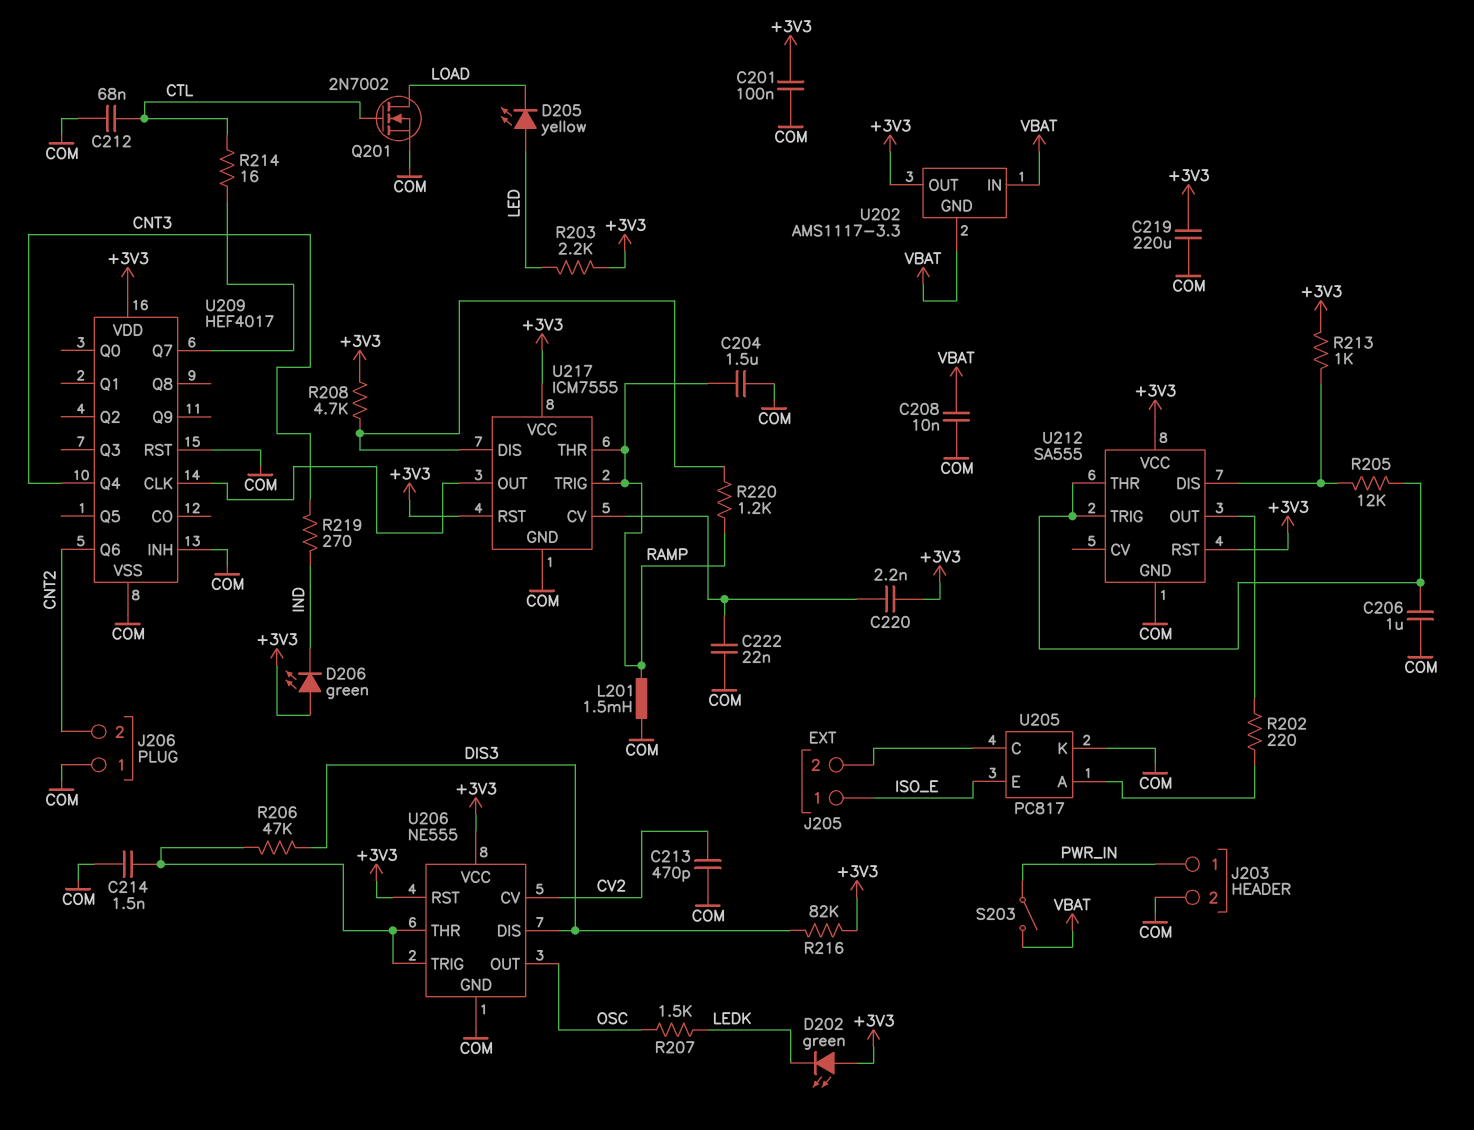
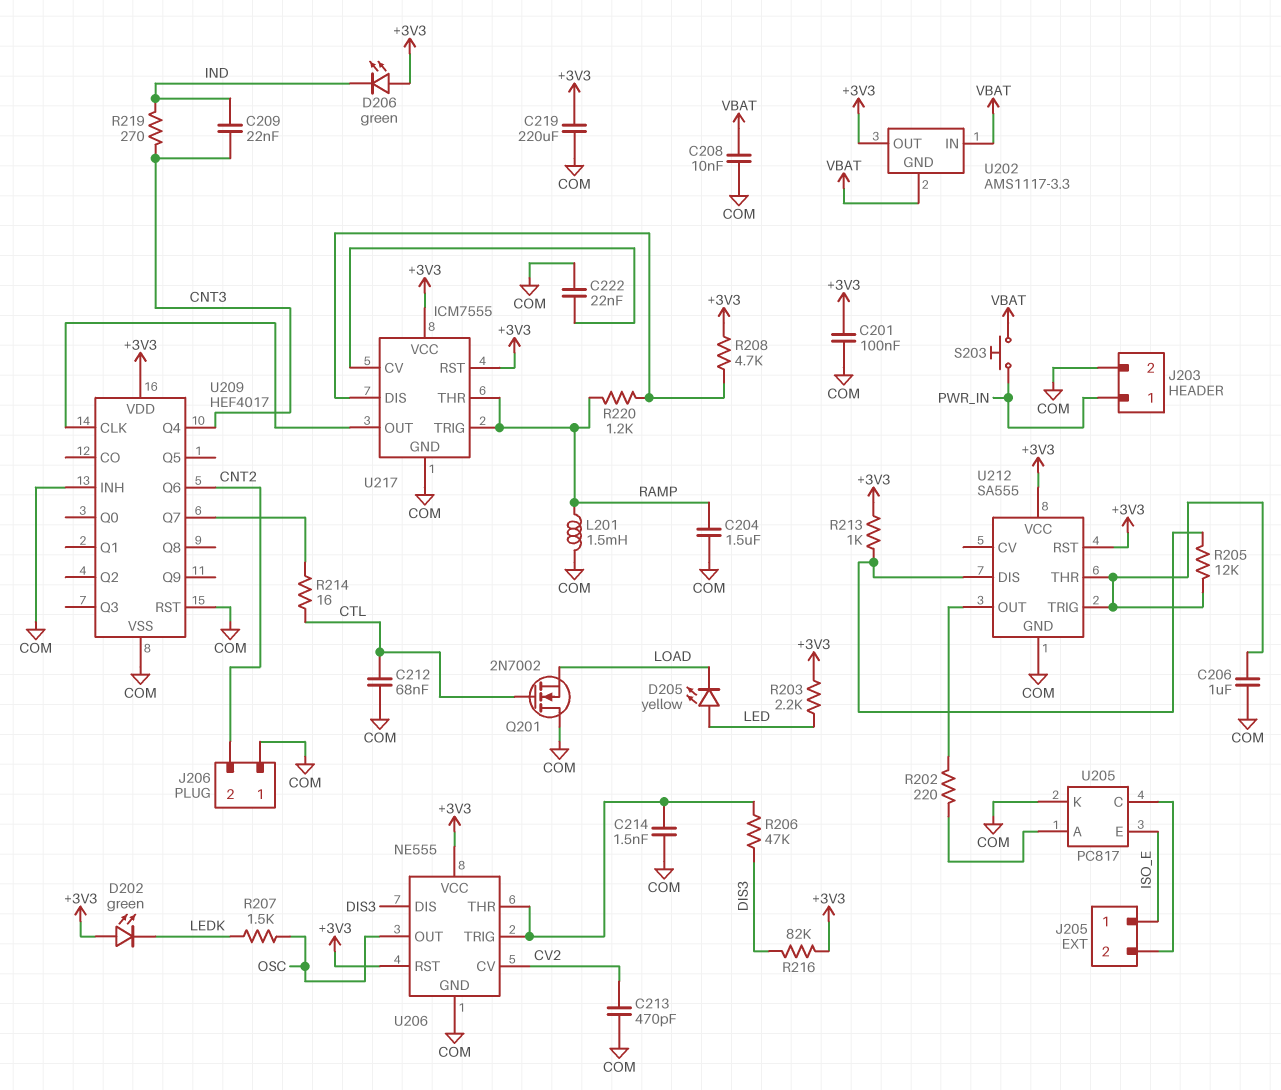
C209: none -> 22nF (CNT3, IND)
C220: 2.2nF (+3V3, U217/CV) -> none
Q201: NMOS 2N7002 (G CTL, D LOAD, S COM) -> NMOS 2N7002 (G CTL, D COM, S LOAD)
S203: switch (PWR_IN, VBAT) -> button (PWR_IN, VBAT)

